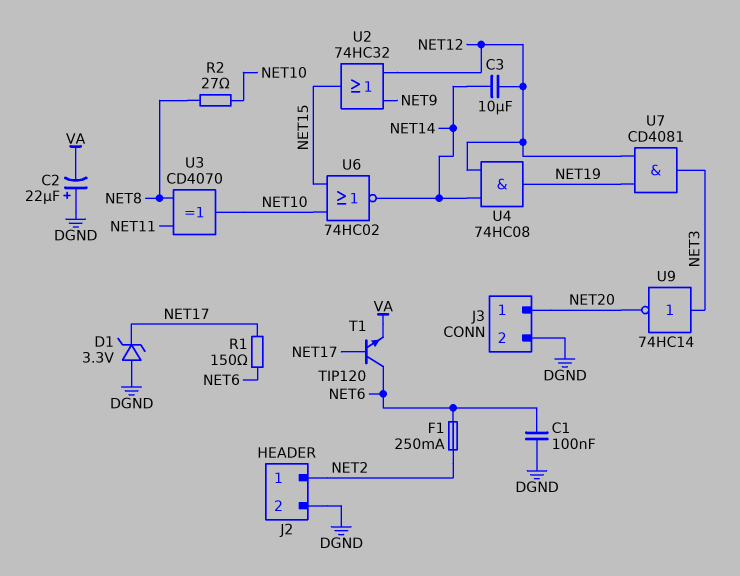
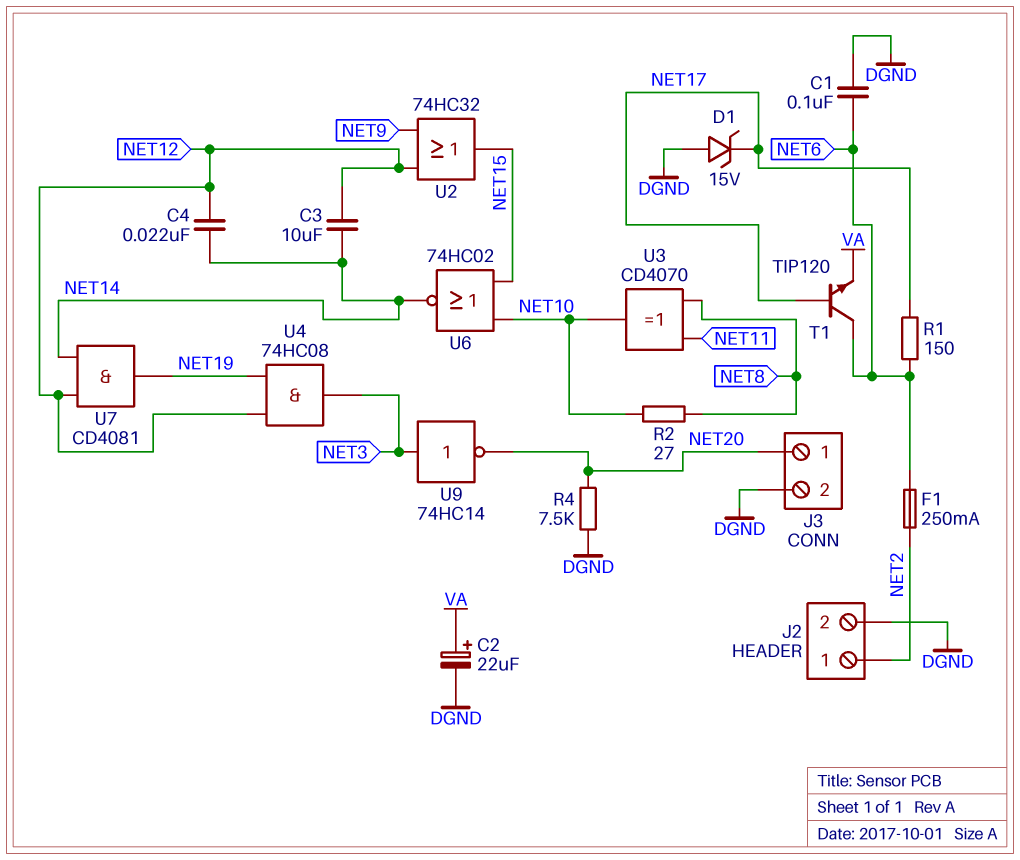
C2: 22uF (plus DGND, minus VA) -> 22uF (plus VA, minus DGND)
C4: none -> 22nF (NET12, NET14)
D1: zener 3.3V (A DGND, K NET17) -> zener 15V (A DGND, K NET17)
R4: none -> 7.5k (DGND, NET20)
U4: AND 74HC08 (in NET12, in NET14, out NET19) -> AND 74HC08 (in NET12, in NET19, out NET3)
U7: AND CD4081 (in NET12, in NET19, out NET3) -> AND CD4081 (in NET12, in NET14, out NET19)

